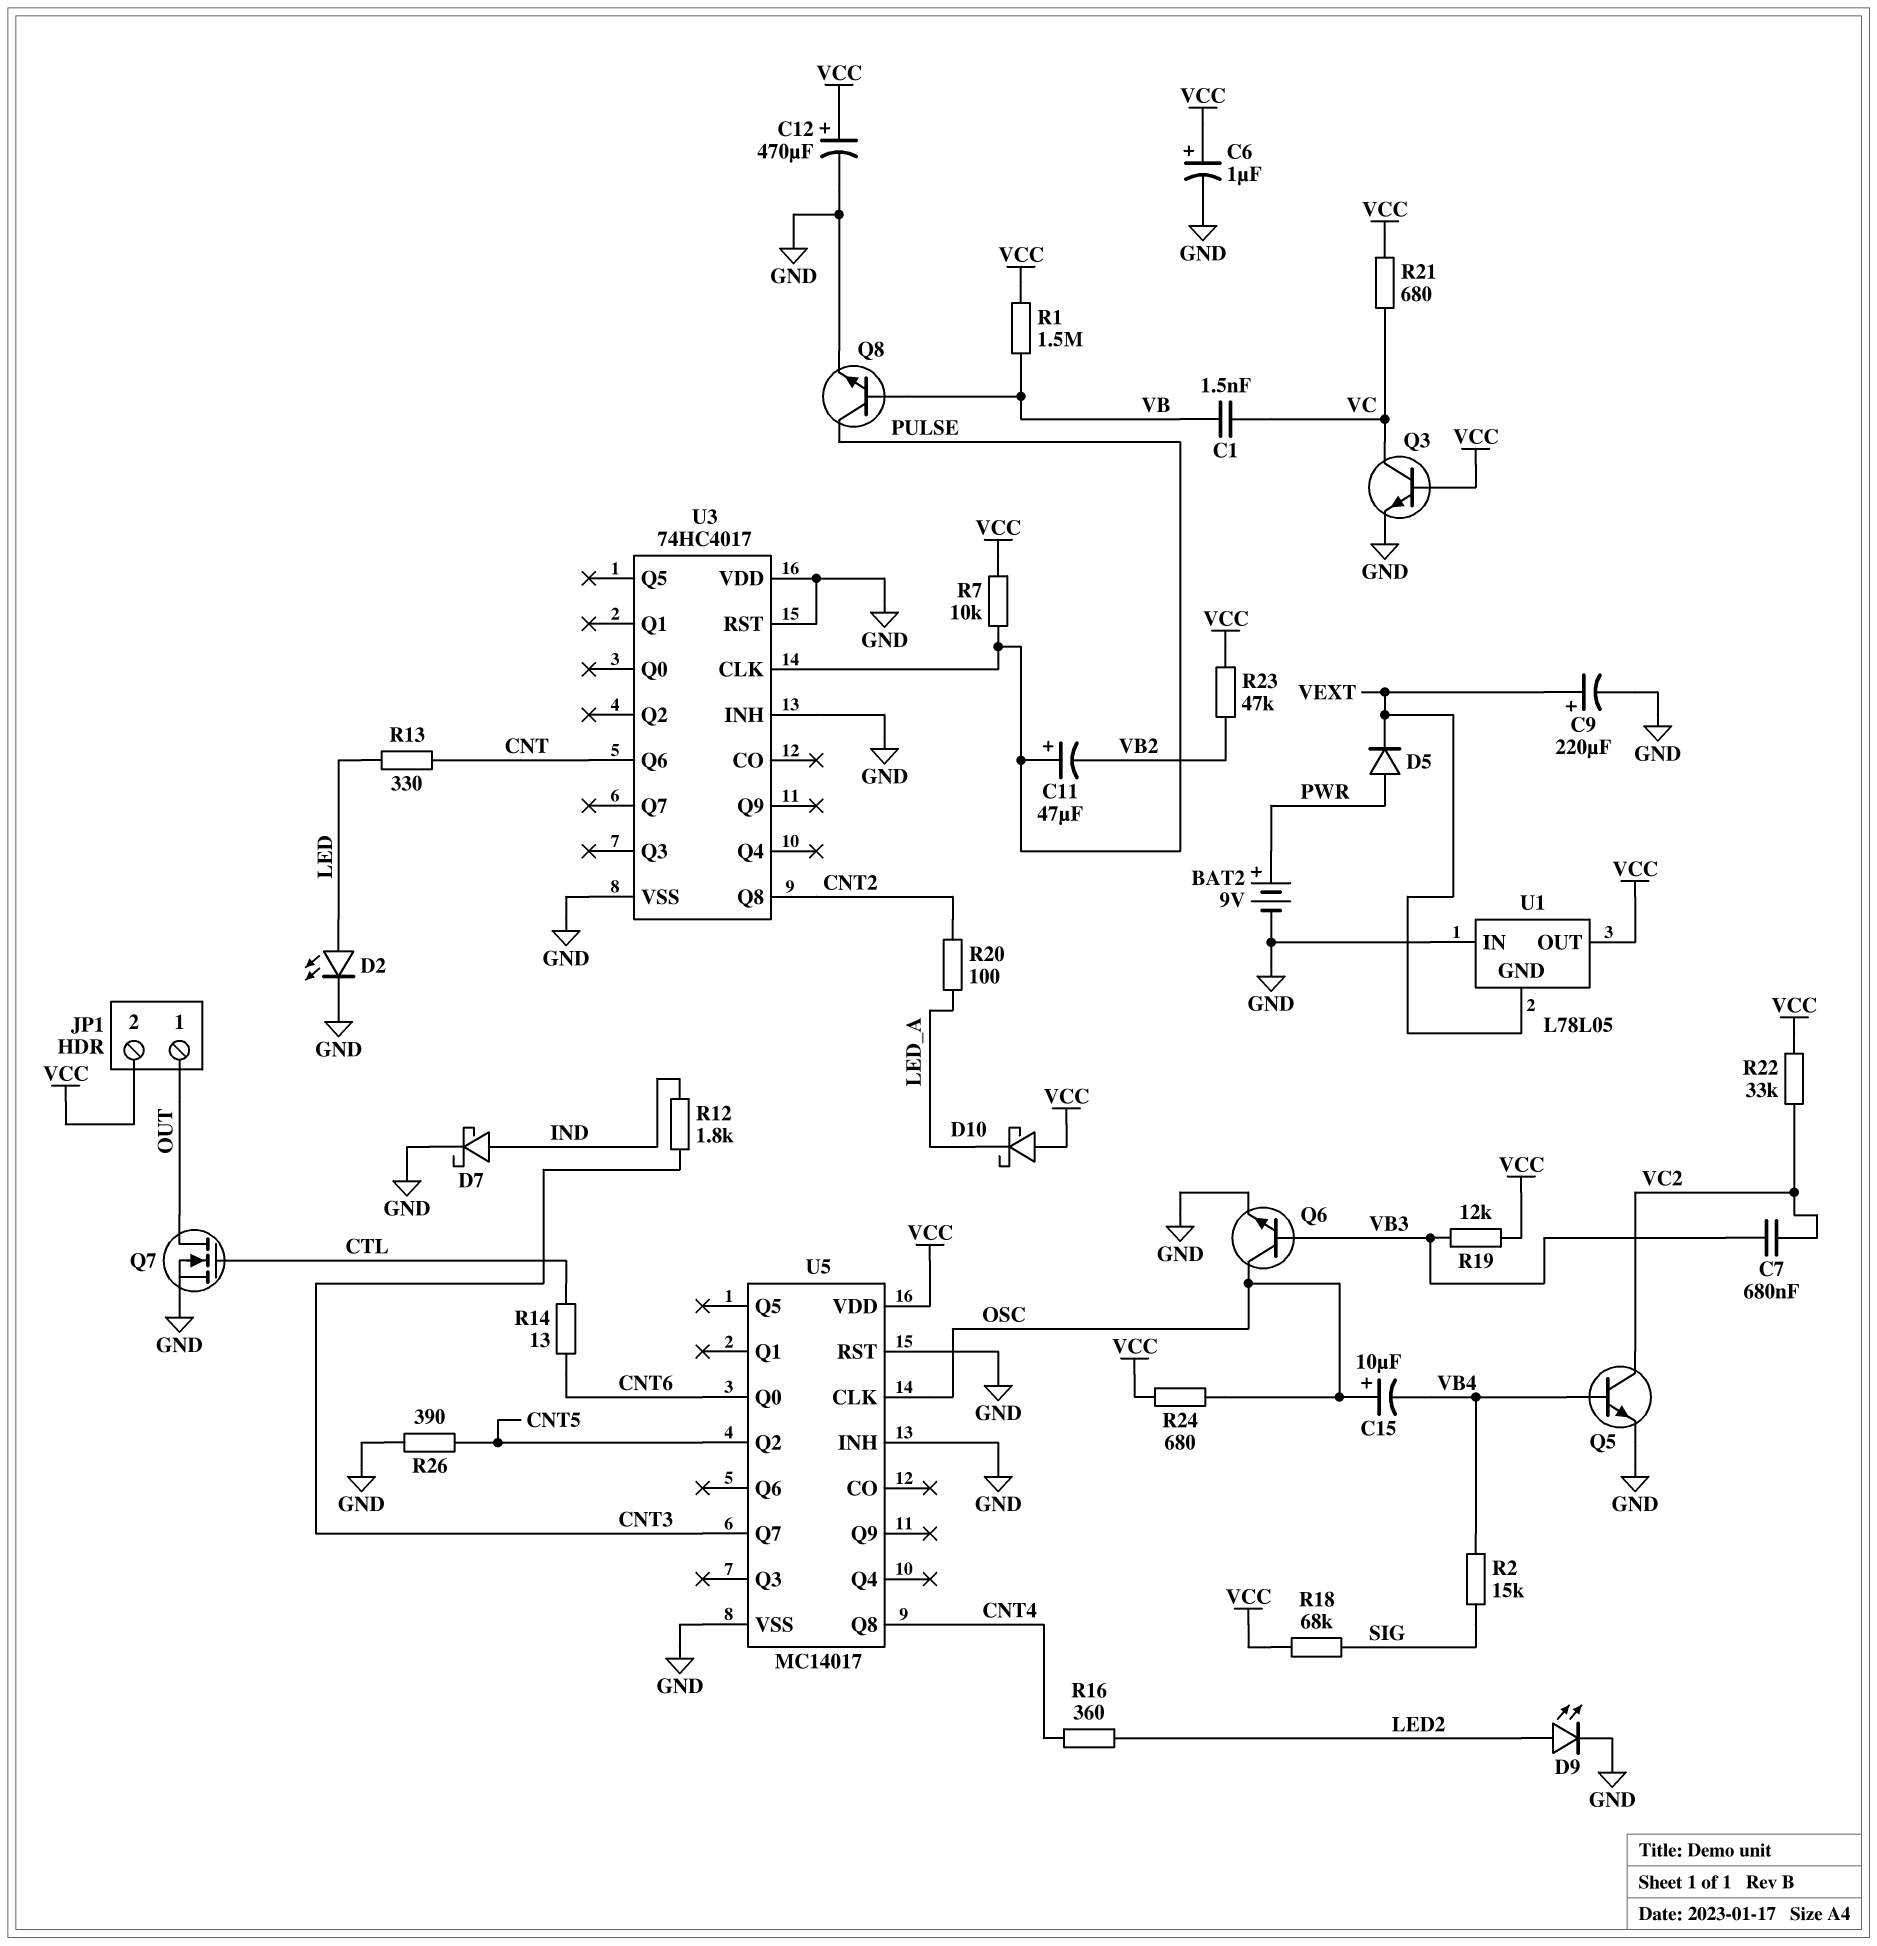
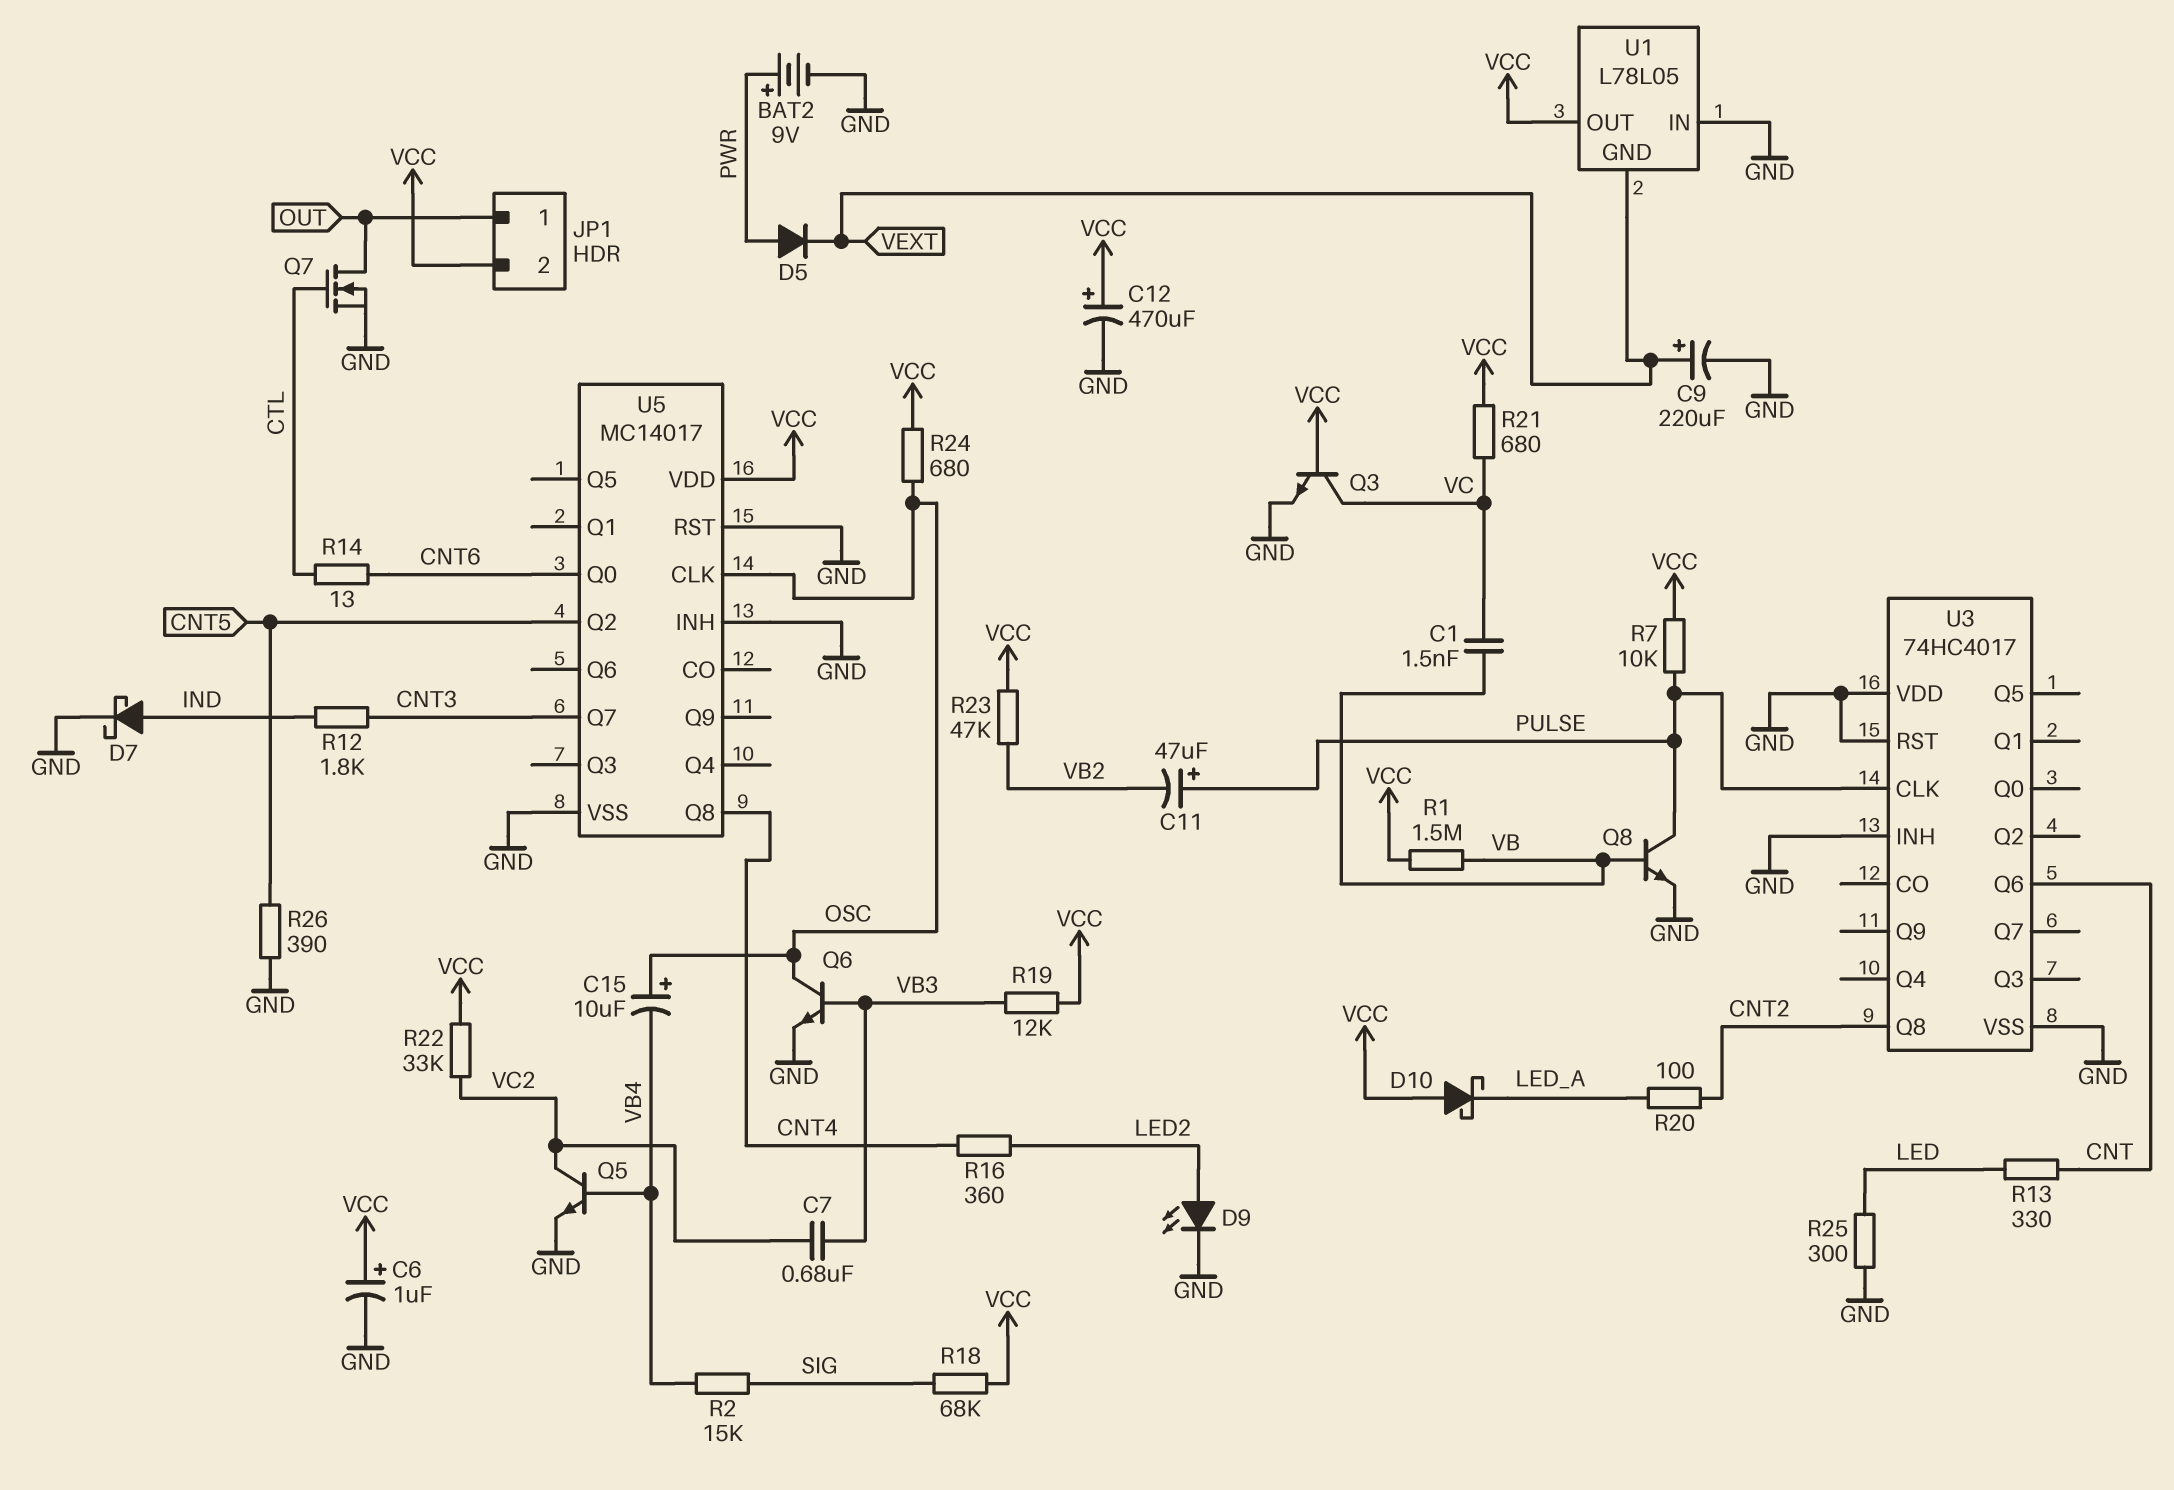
D2: LED (A LED, K GND) -> none
R25: none -> 300 (GND, LED)

